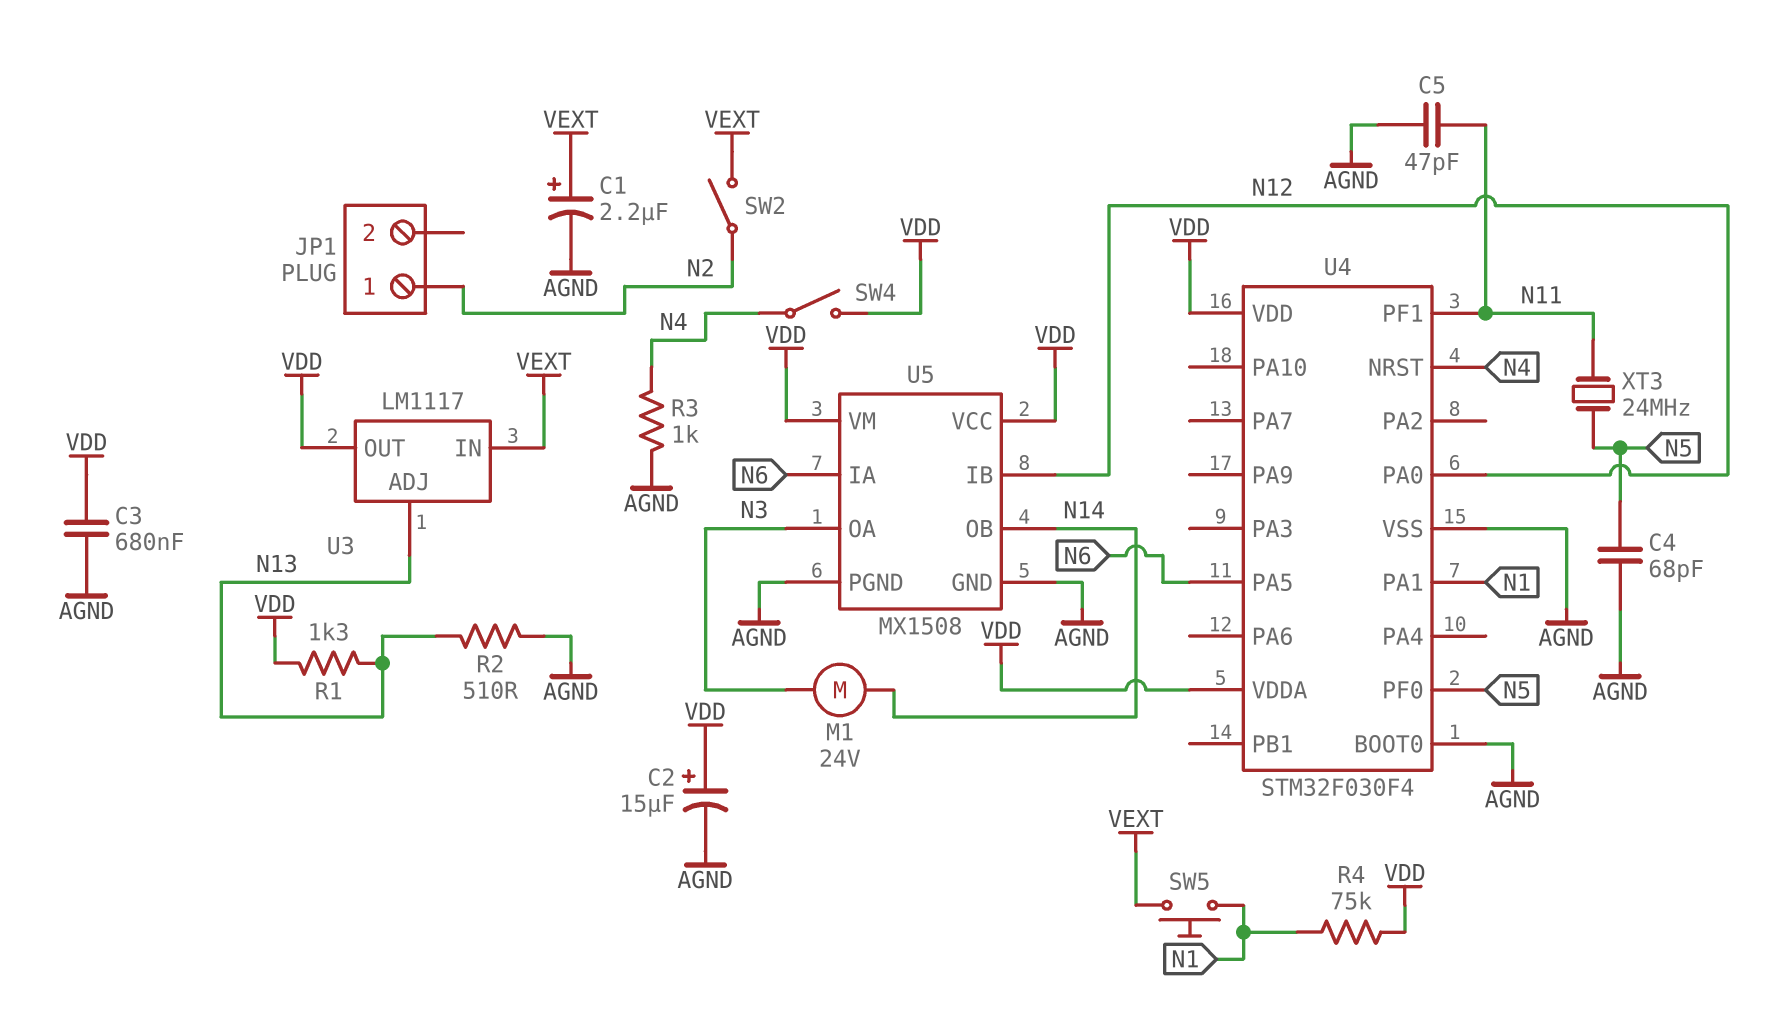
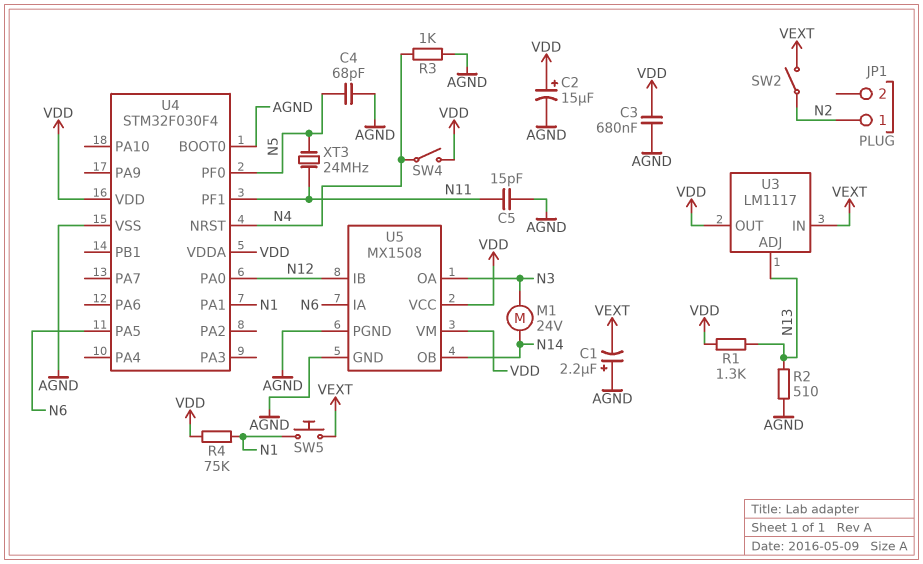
C1: 2.2uF (plus VEXT, minus AGND) -> 2.2uF (plus AGND, minus VEXT)
C5: 47pF (AGND, N11) -> 15pF (AGND, N11)

